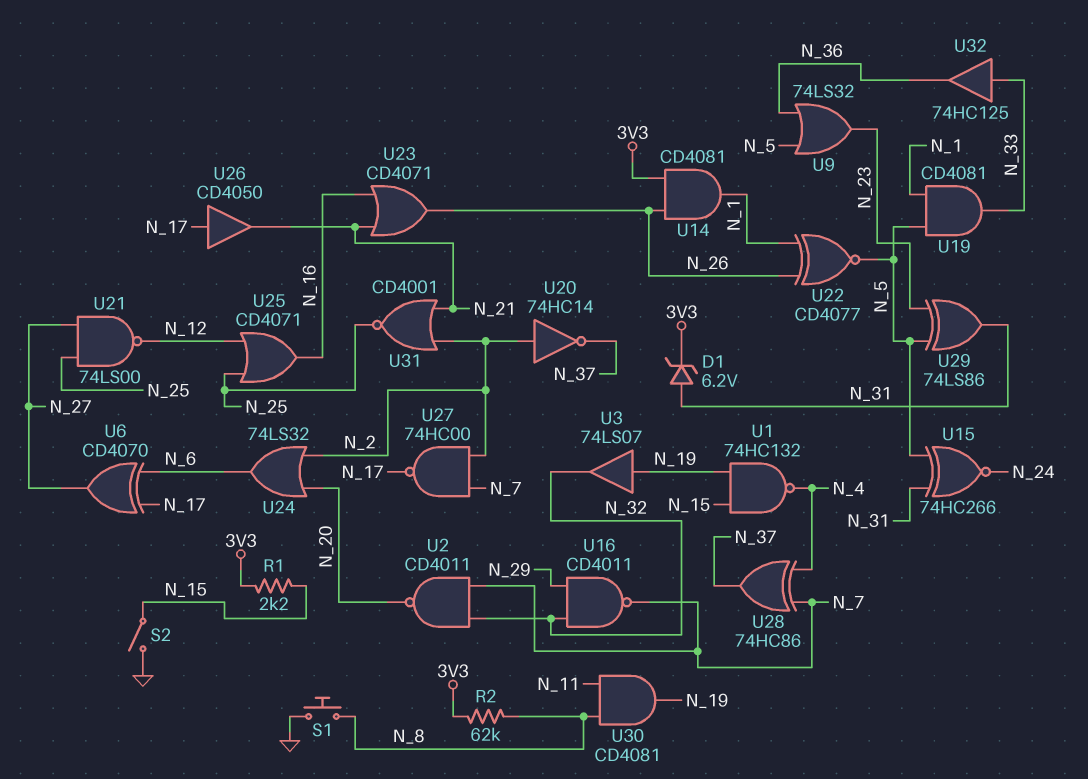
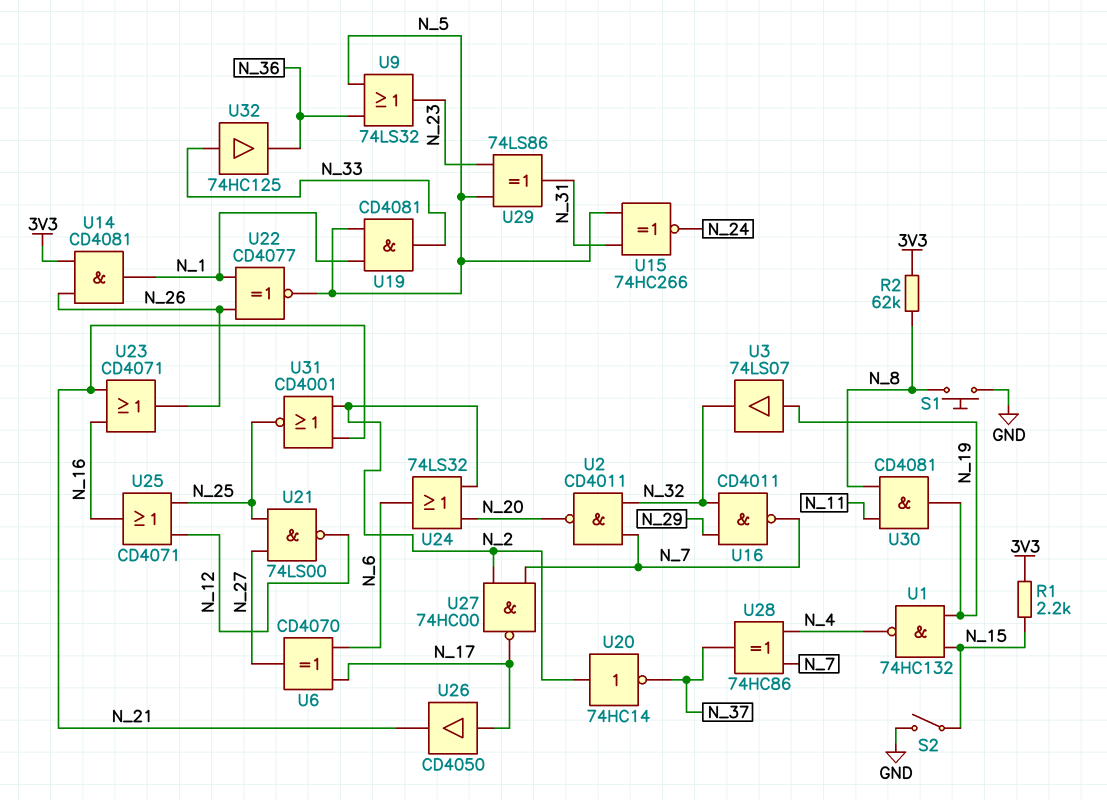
D1: zener 6.2V (A N_31, K 3V3) -> none

